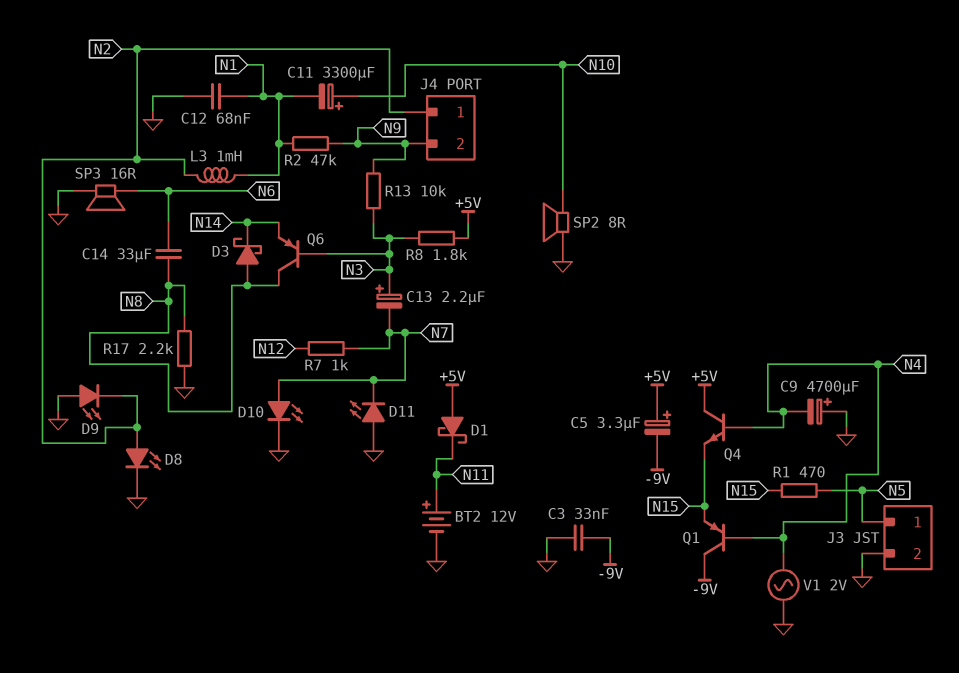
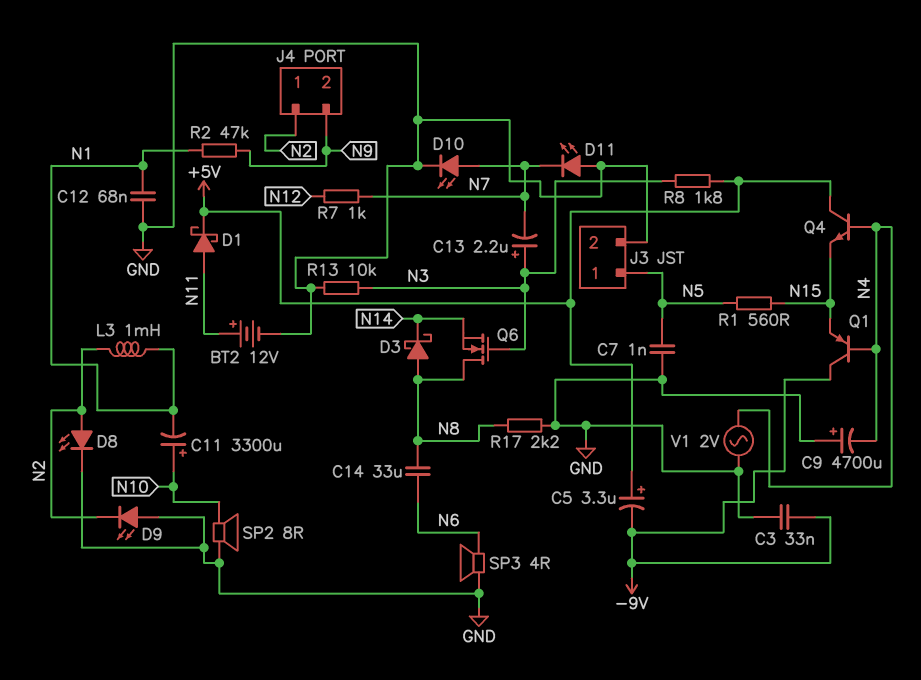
C7: none -> 1nF (GND, N5)
D1: schottky (A +5V, K N11) -> schottky (A N11, K +5V)
Q6: PNP (B N3, C N8, E N14) -> NMOS (G N3, D N8, S N14)
R1: 470 (N5, N15) -> 560 (N5, N15)
R13: 10k (N3, N9) -> 10k (GND, N3)
SP3: speaker 16R (GND, N6) -> speaker 4R (GND, N6)

